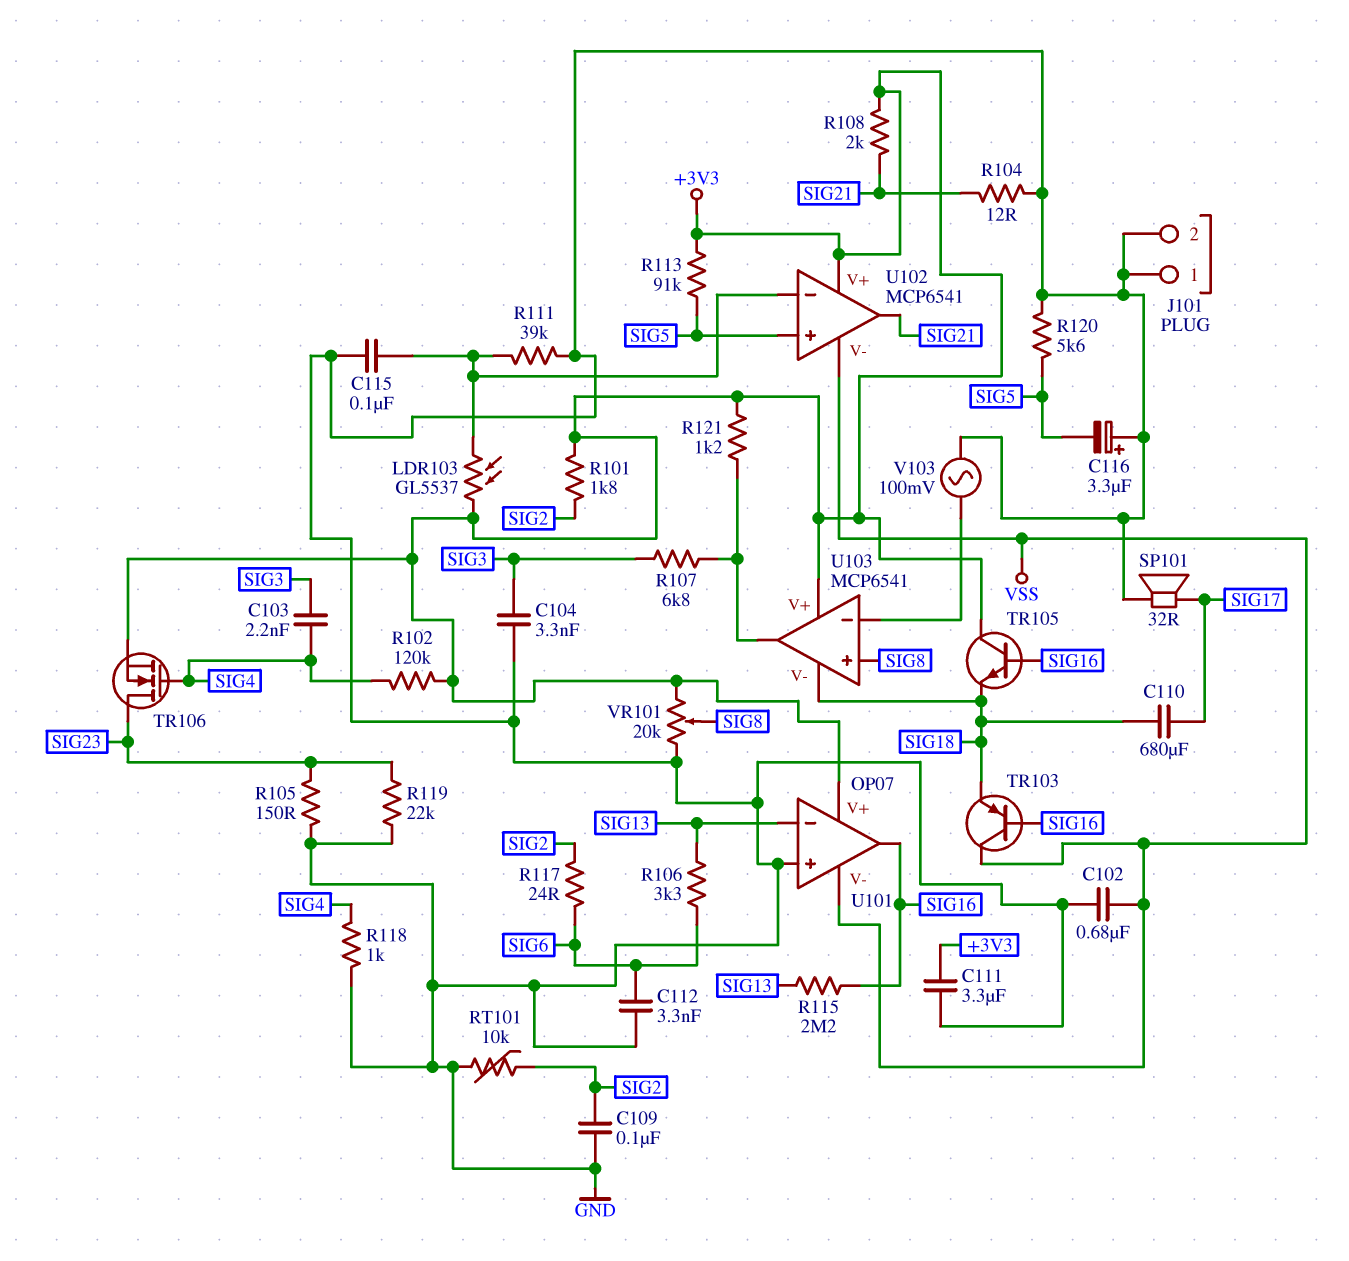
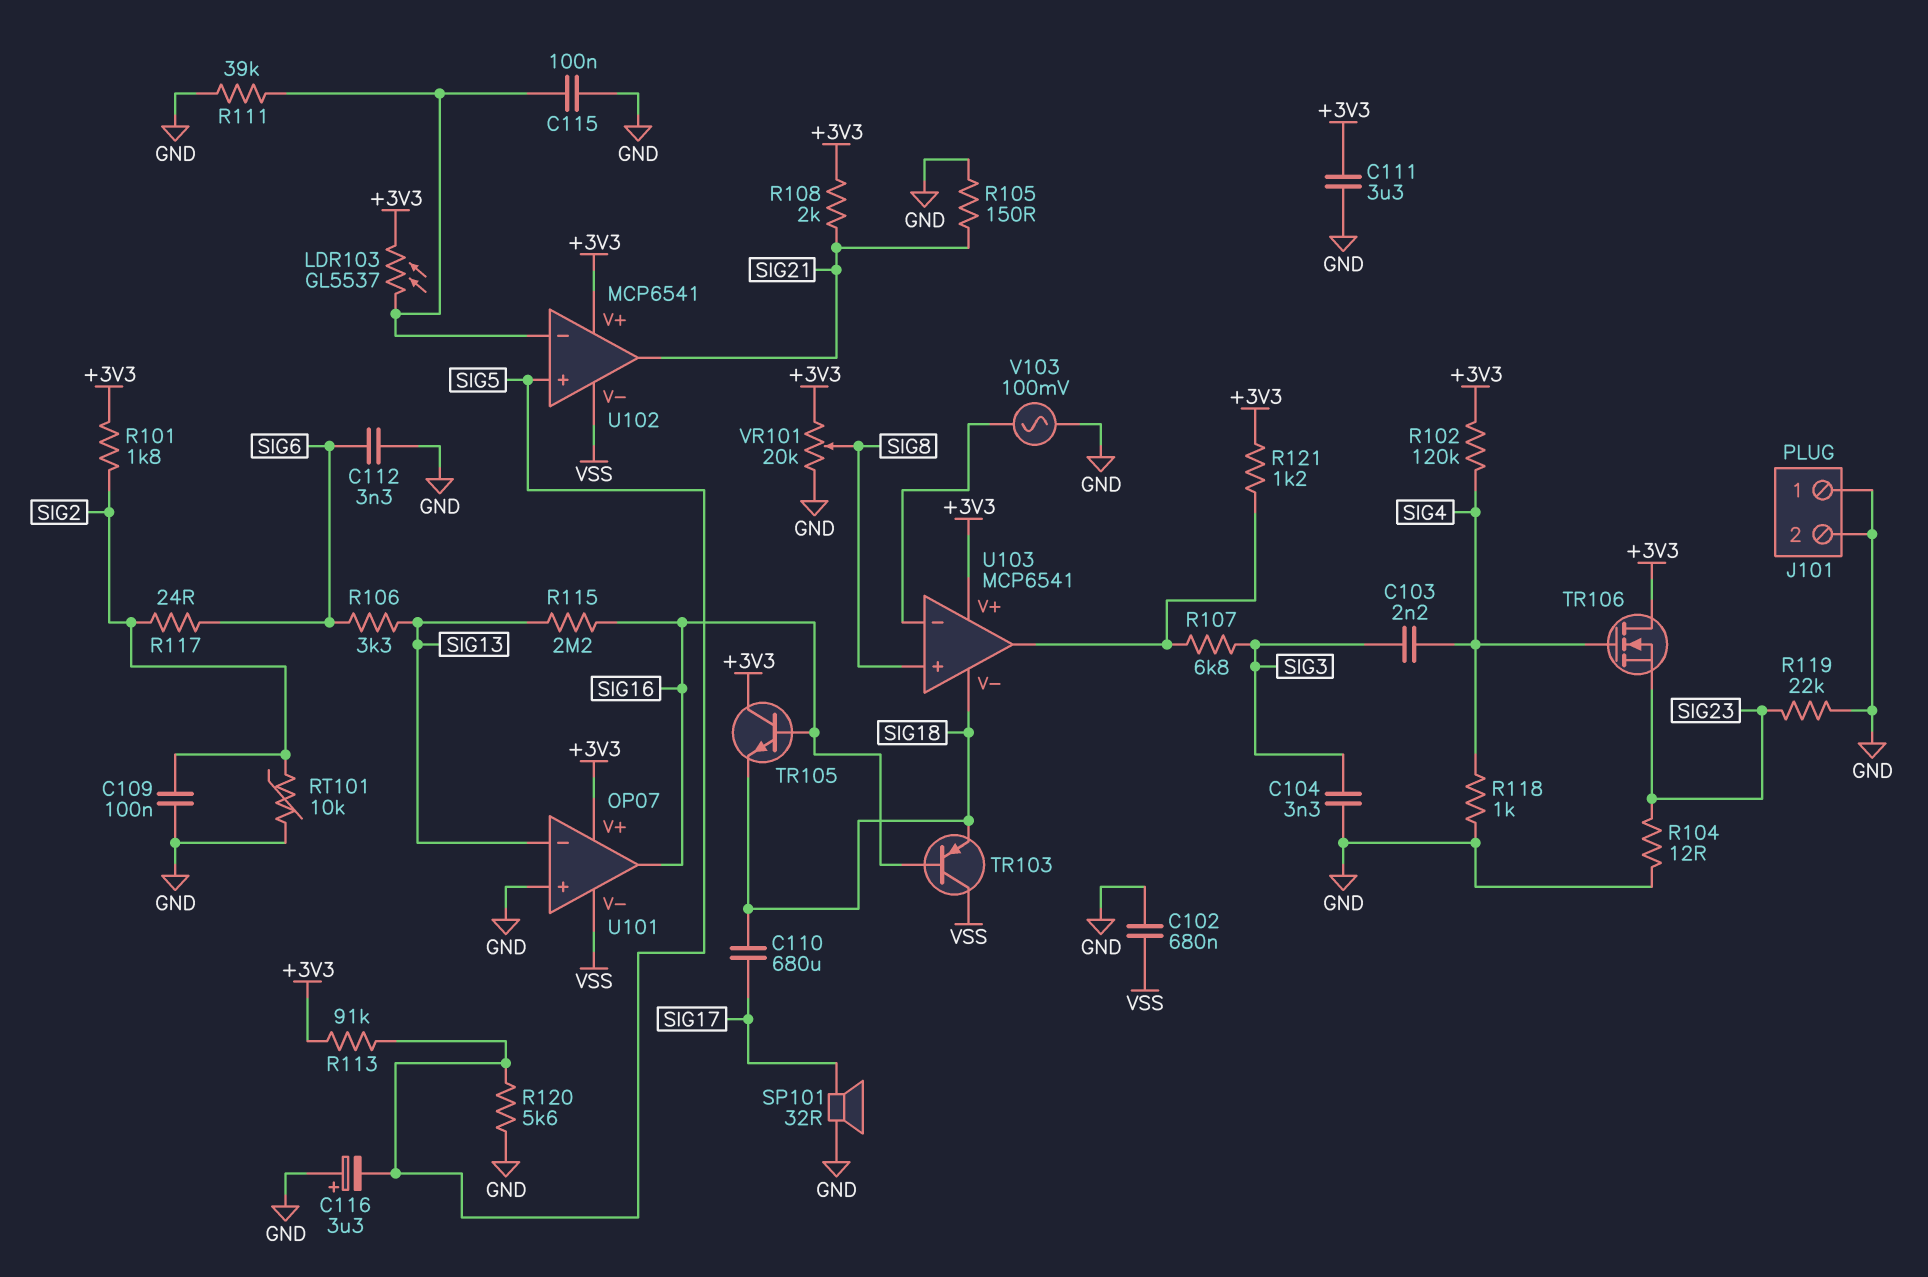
R104: 12 (GND, SIG21) -> 12 (GND, SIG23)
R105: 150 (GND, SIG23) -> 150 (GND, SIG21)
TR106: NMOS (G SIG4, D SIG23, S +3V3) -> NMOS (G SIG4, D +3V3, S SIG23)

